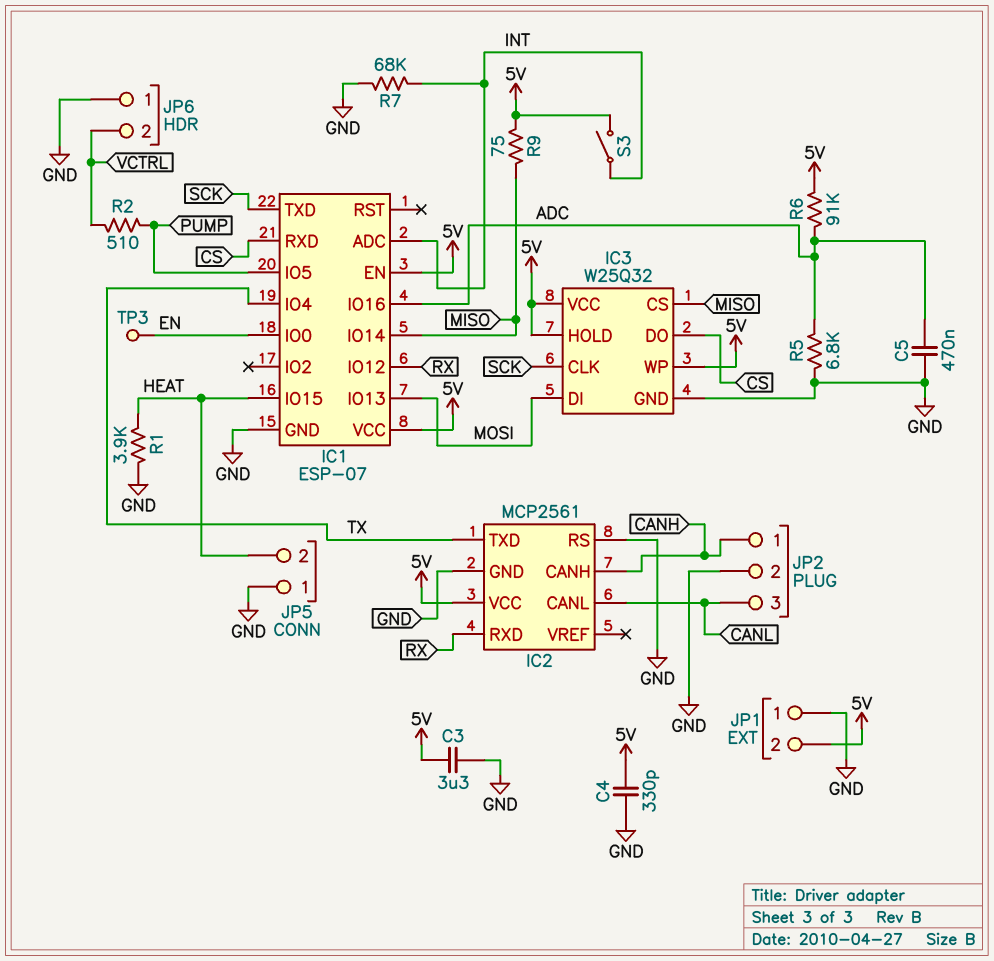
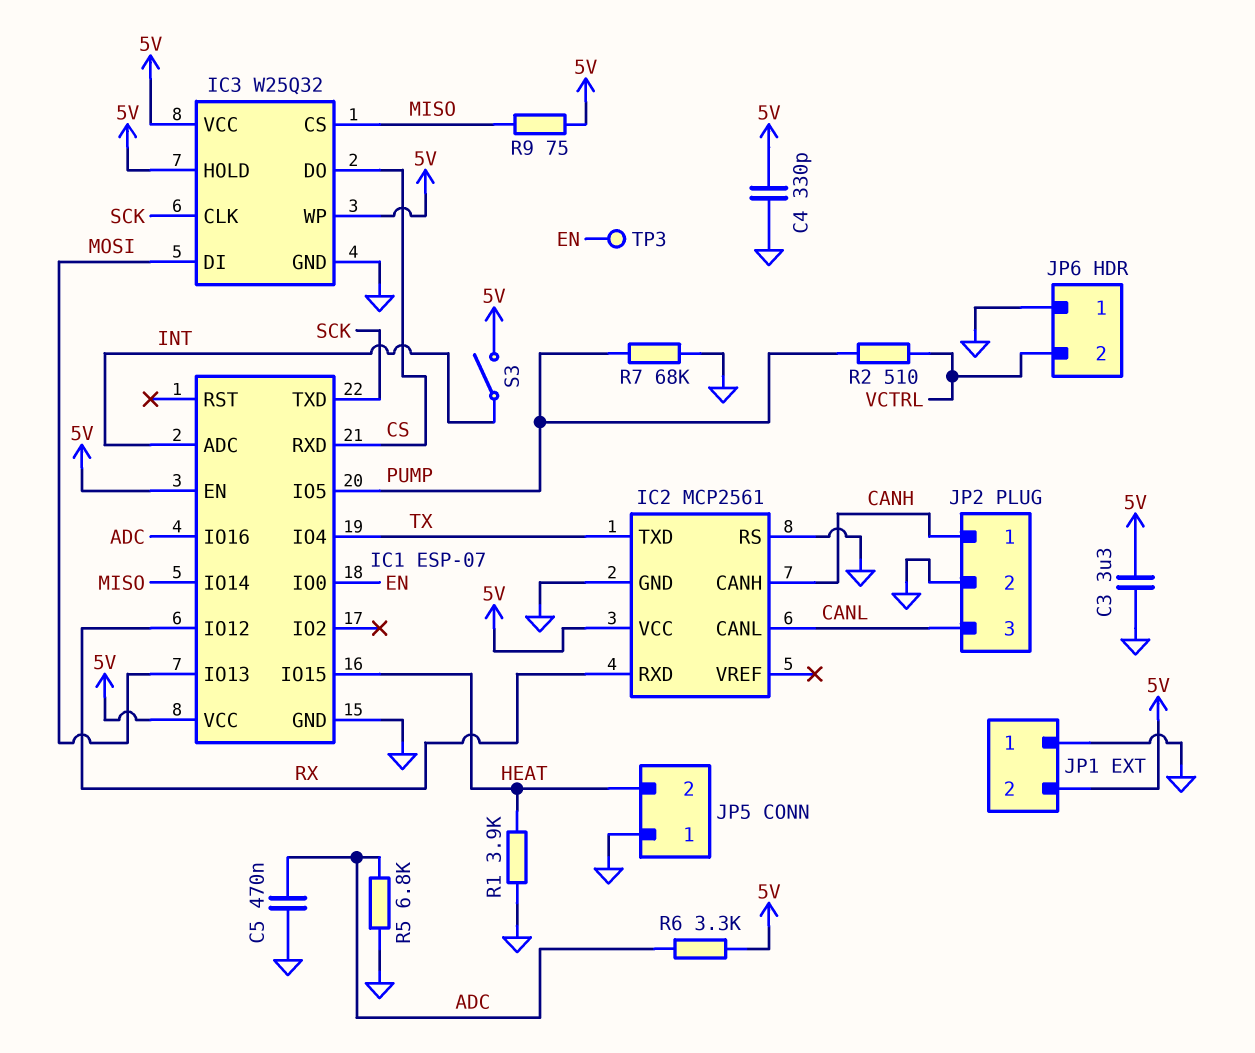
R6: 91k (5V, ADC) -> 3.3k (5V, ADC)
R7: 68k (GND, INT) -> 68k (GND, PUMP)

